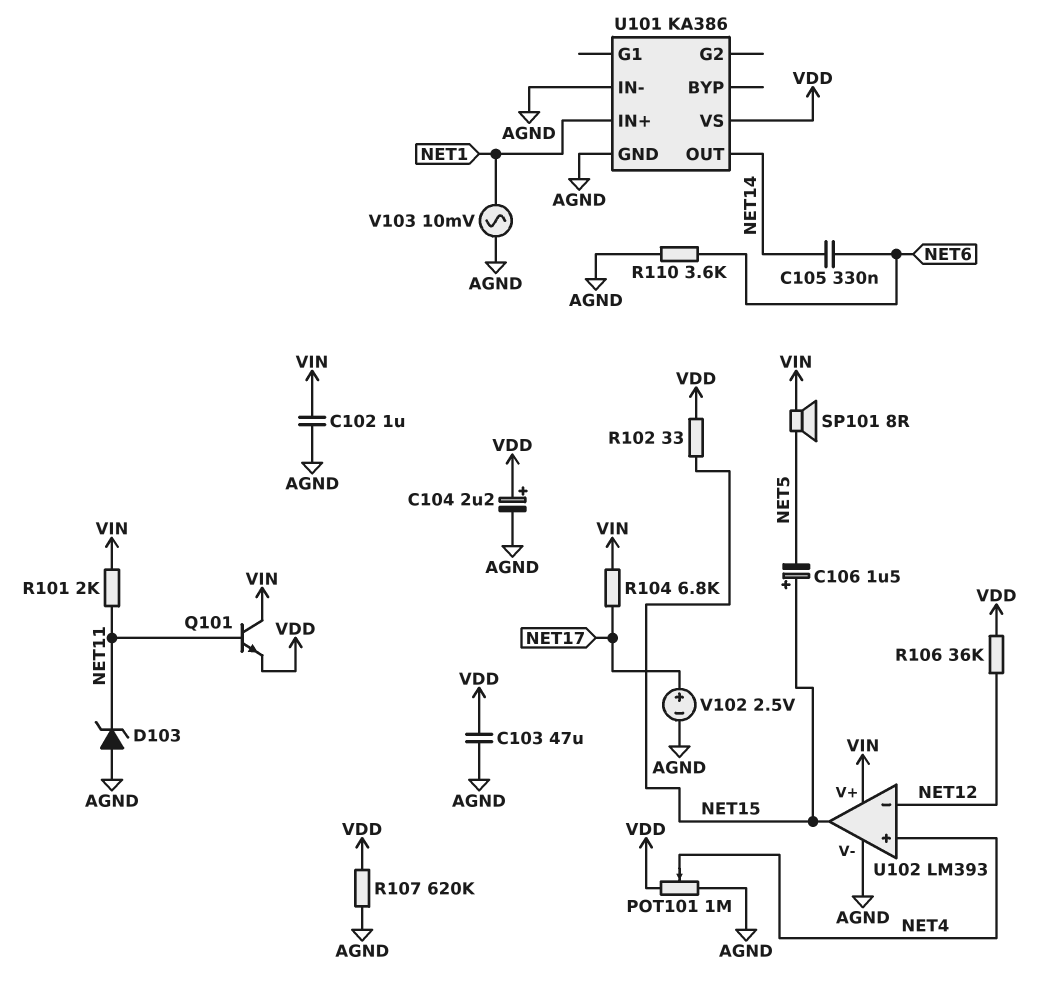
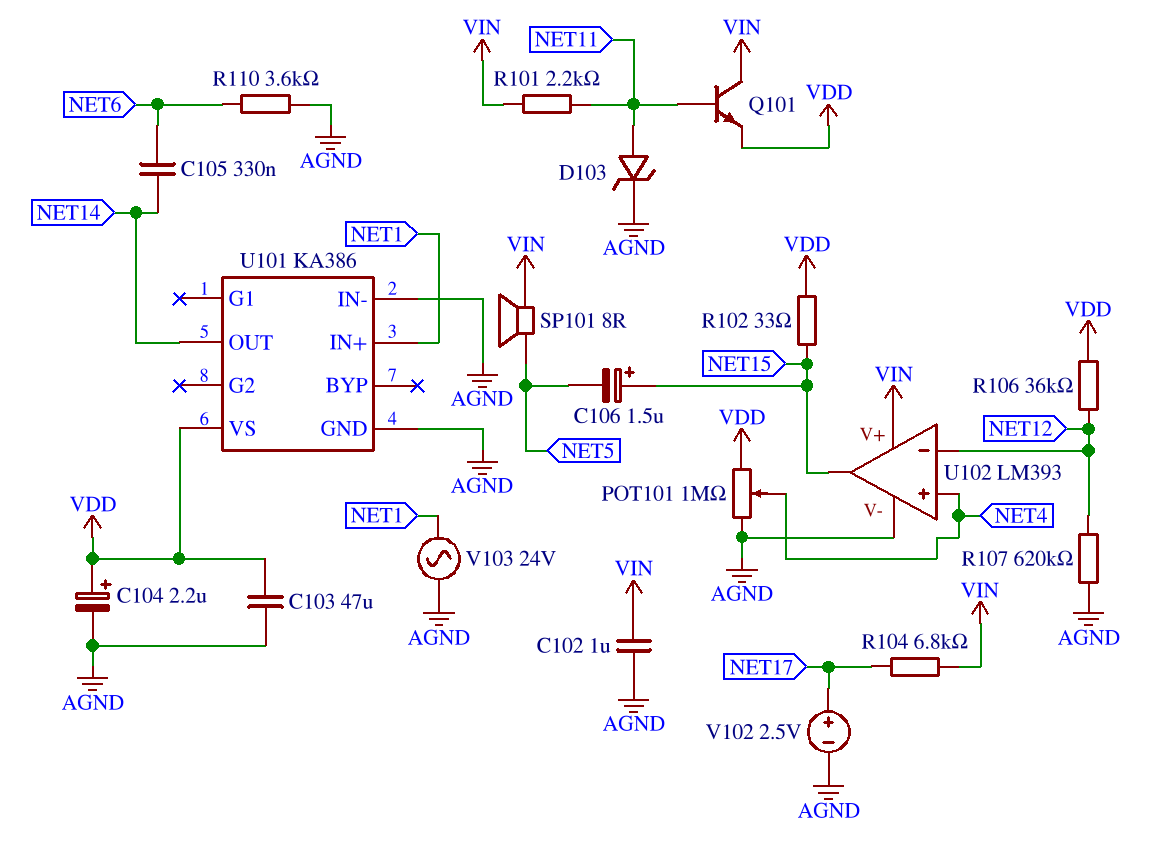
D103: zener (A AGND, K NET11) -> zener (A NET11, K AGND)
R101: 2k (NET11, VIN) -> 2.2k (NET11, VIN)
R107: 620k (AGND, VDD) -> 620k (AGND, NET12)
V103: AC 10mV (AGND, NET1) -> AC 24V (AGND, NET1)

